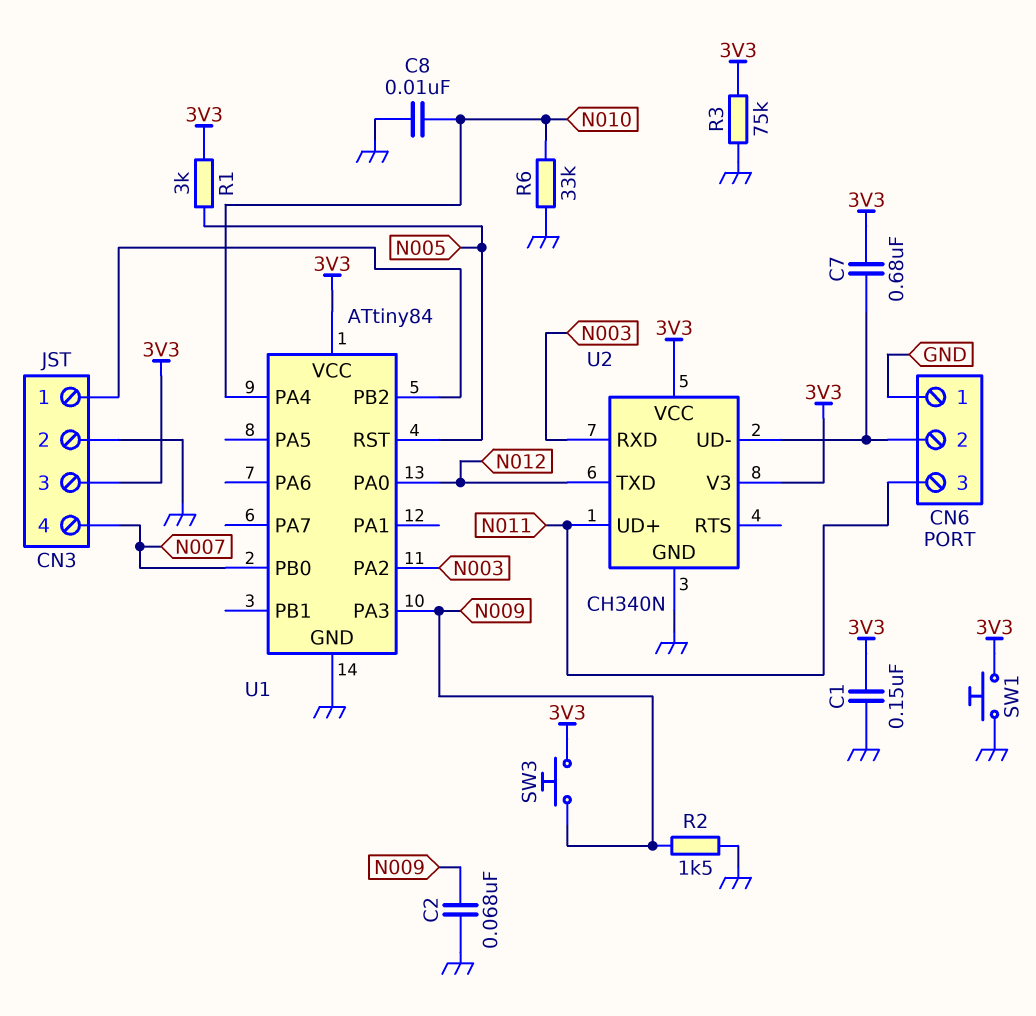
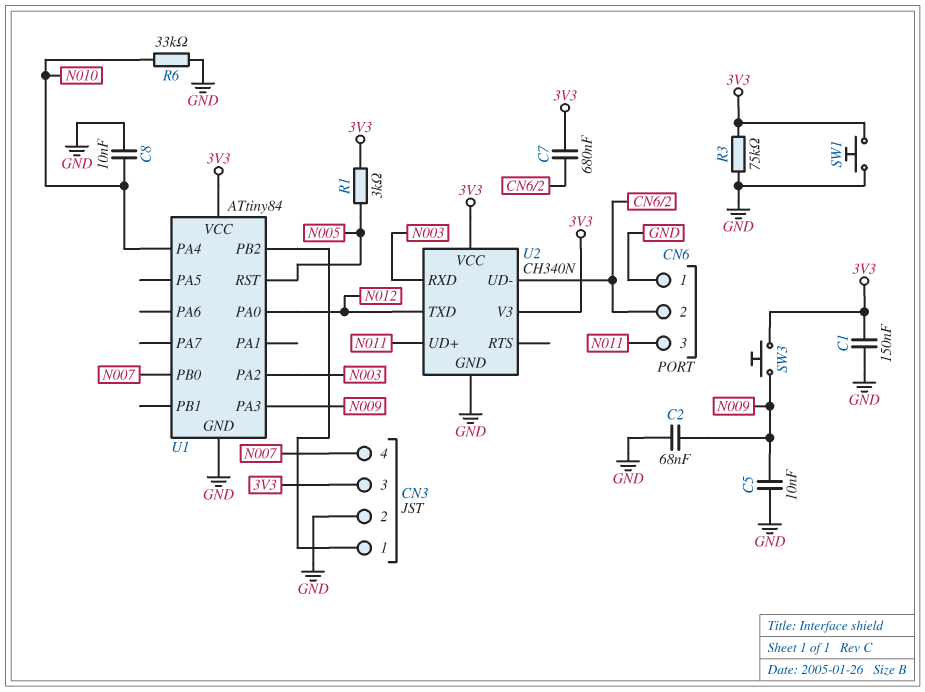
C5: none -> 10nF (GND, N009)
R2: 1.5k (GND, N009) -> none

